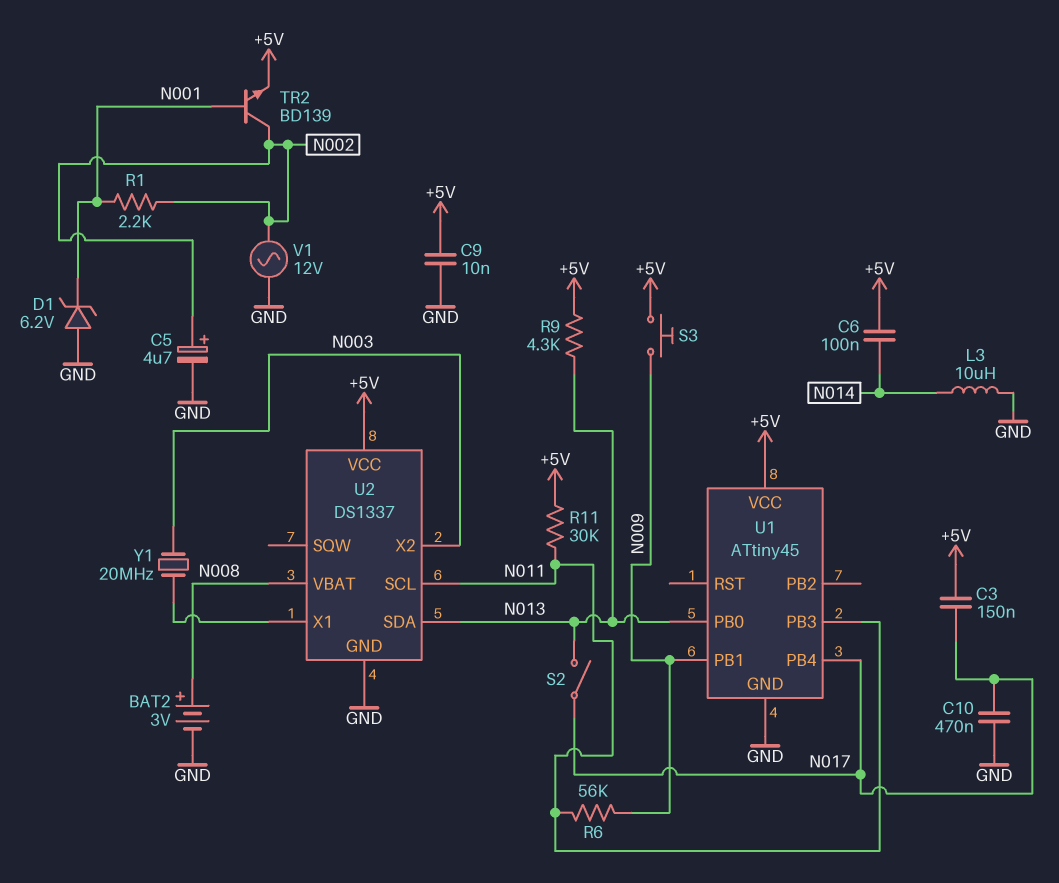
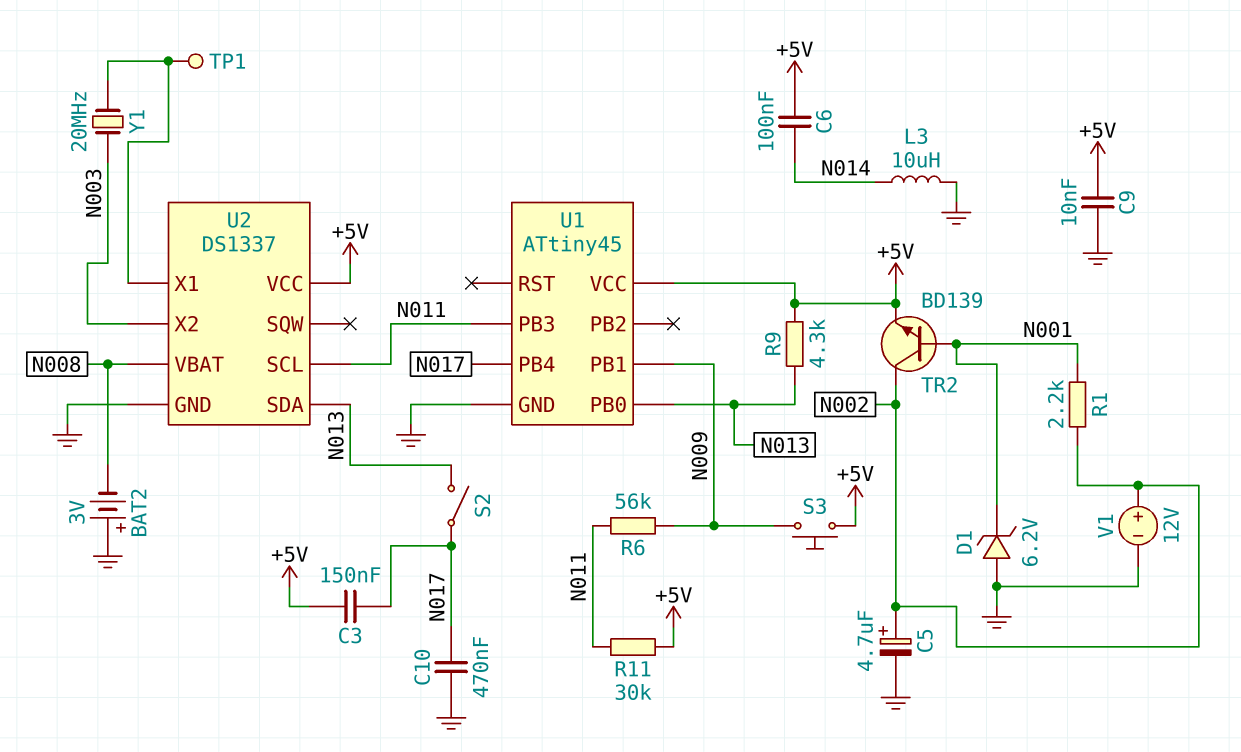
BAT2: 3V (plus N008, minus GND) -> 3V (plus GND, minus N008)
TP1: none -> test point (U2/X1)
V1: AC 12V (GND, N002) -> 12V (plus N002, minus GND)

